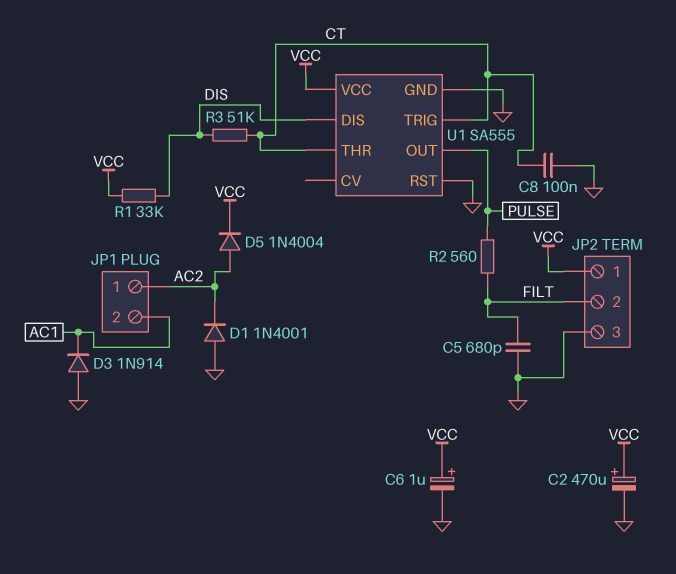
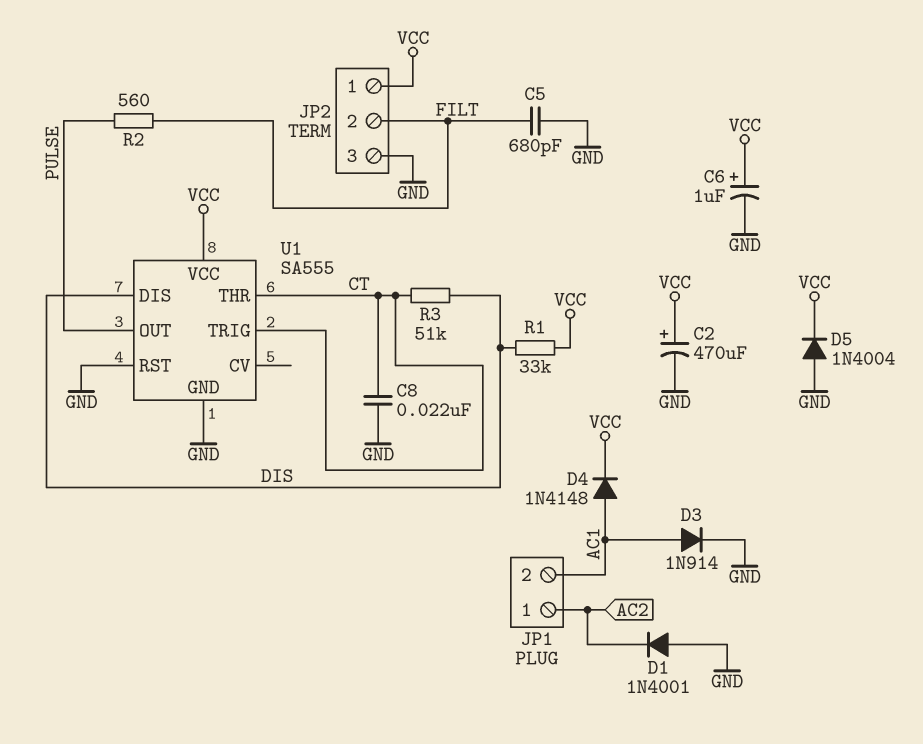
C8: 100nF (CT, GND) -> 22nF (CT, GND)
D3: diode 1N914 (A GND, K AC1) -> diode 1N914 (A AC1, K GND)
D4: none -> diode 1N4148 (A AC1, K VCC)
D5: diode 1N4004 (A AC2, K VCC) -> diode 1N4004 (A GND, K VCC)

